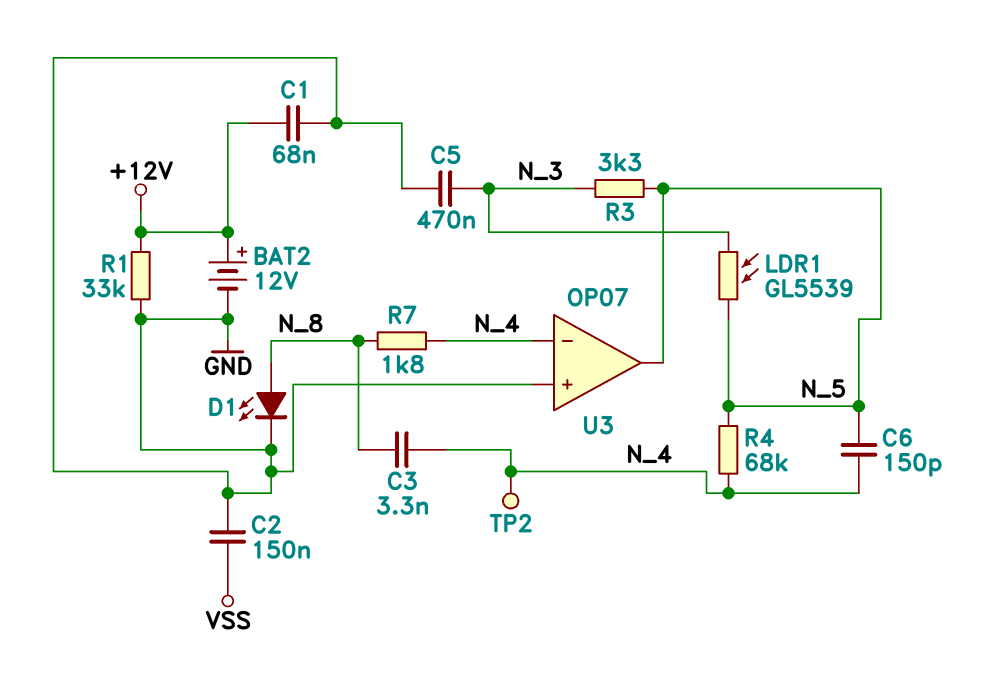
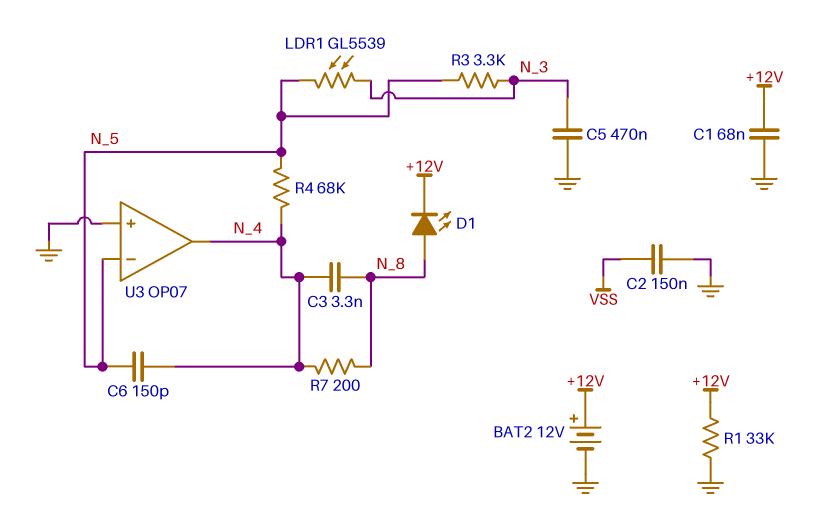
D1: LED (A N_8, K GND) -> LED (A N_8, K +12V)
R7: 1.8k (N_4, N_8) -> 200 (N_4, N_8)
TP2: test point (N_4) -> none
U3 pin in-: N_4 -> N_5
U3 pin out: N_5 -> N_4

